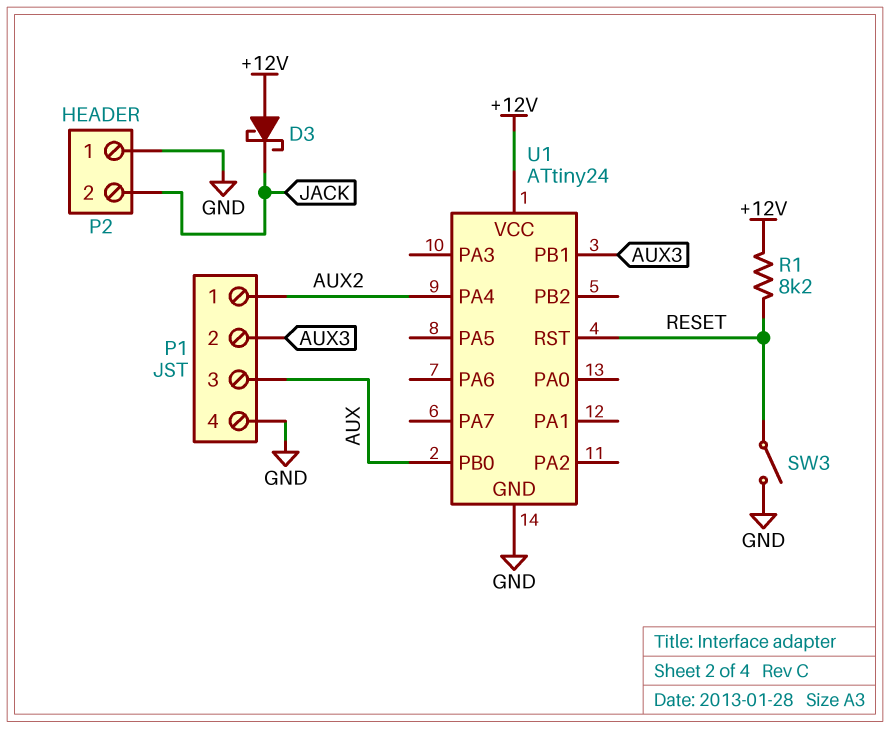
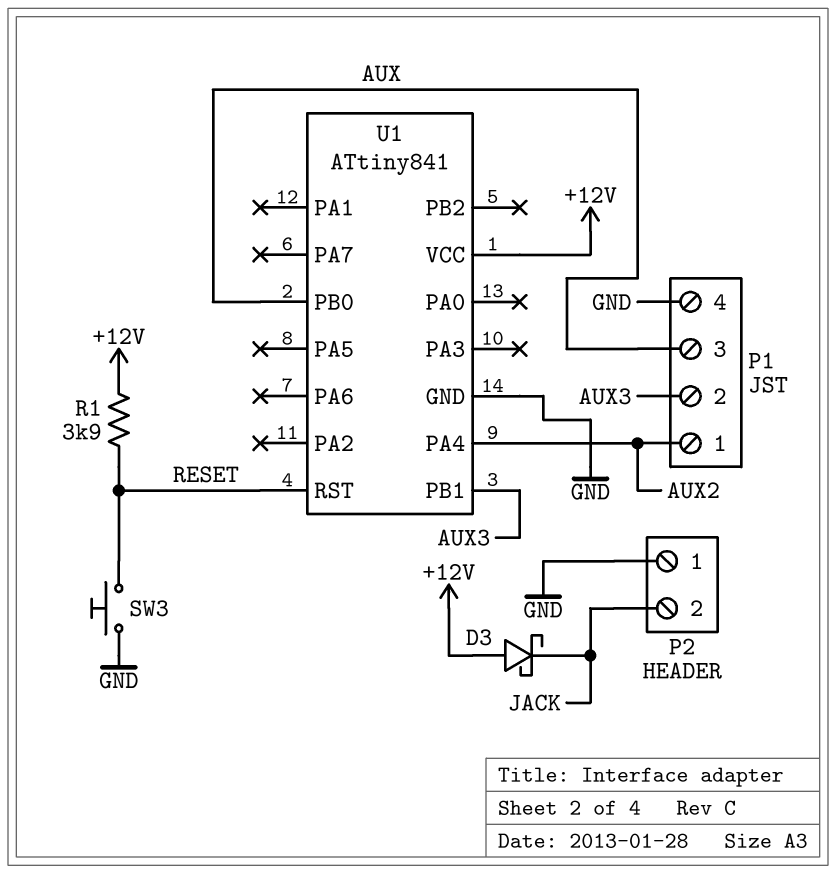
R1: 8.2k (+12V, RESET) -> 3.9k (+12V, RESET)
SW3: switch (GND, RESET) -> button (GND, RESET)
U1: ATtiny24 -> ATtiny841

